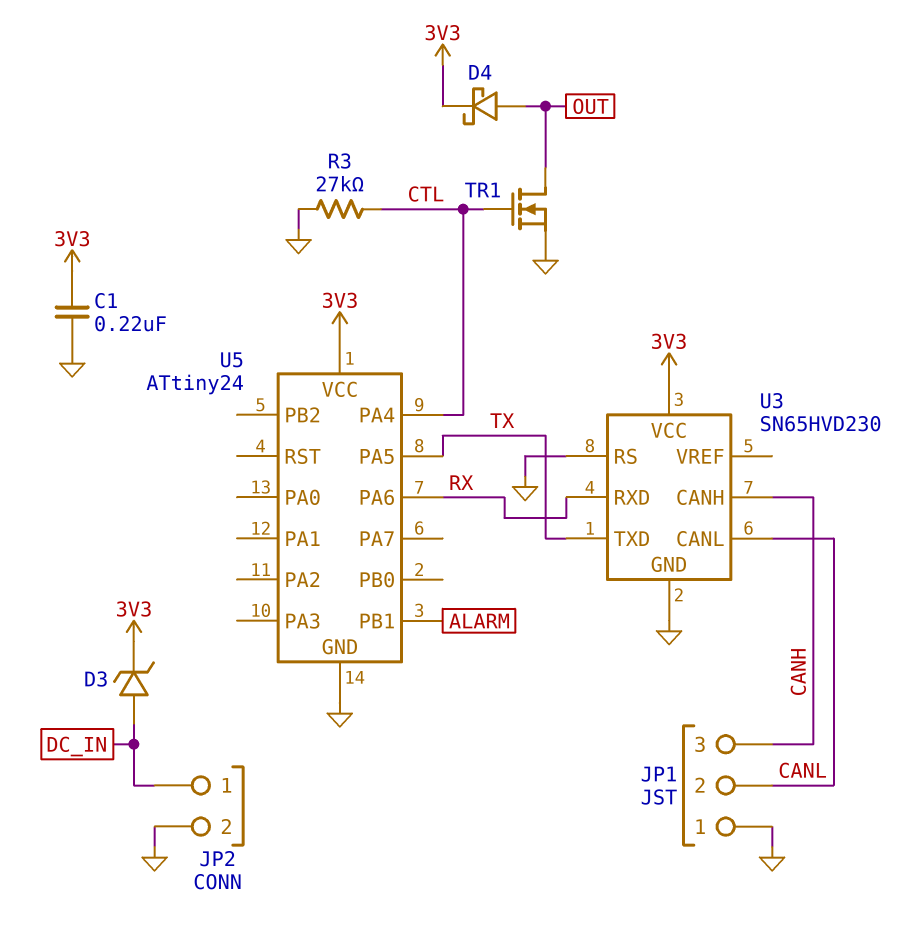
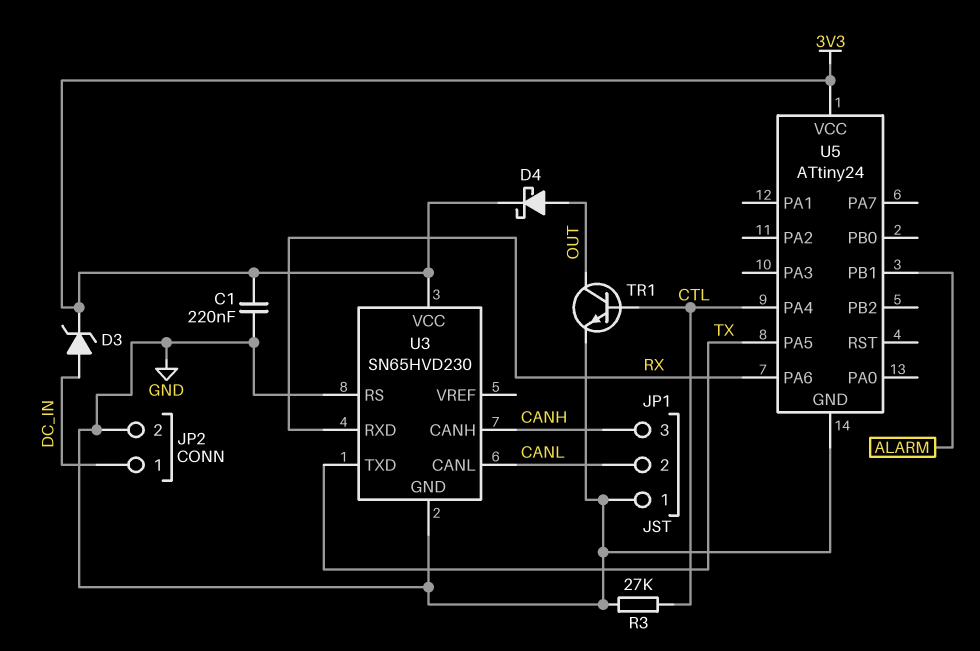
TR1: NMOS (G CTL, D OUT, S GND) -> NPN (B CTL, C OUT, E GND)

